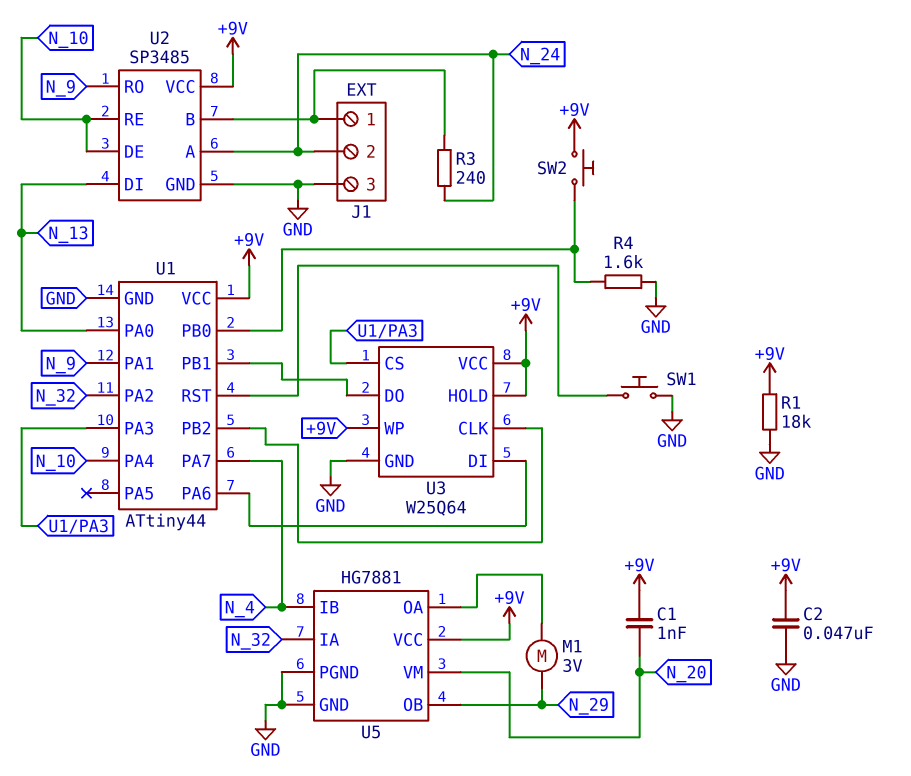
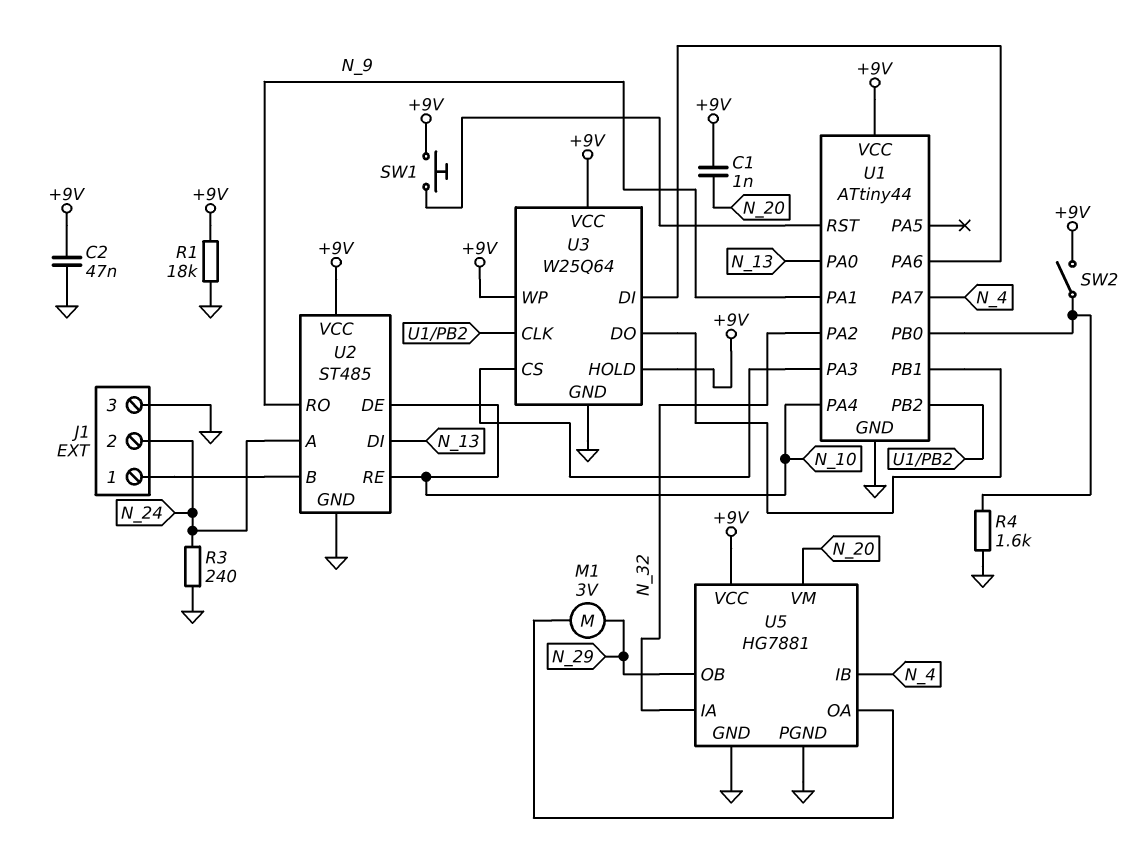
R3: 240 (J1/1, N_24) -> 240 (GND, N_24)
SW1: button (GND, U1/RST) -> button (+9V, U1/RST)
SW2: button (+9V, U1/PB0) -> switch (+9V, U1/PB0)
U2: SP3485 -> ST485

